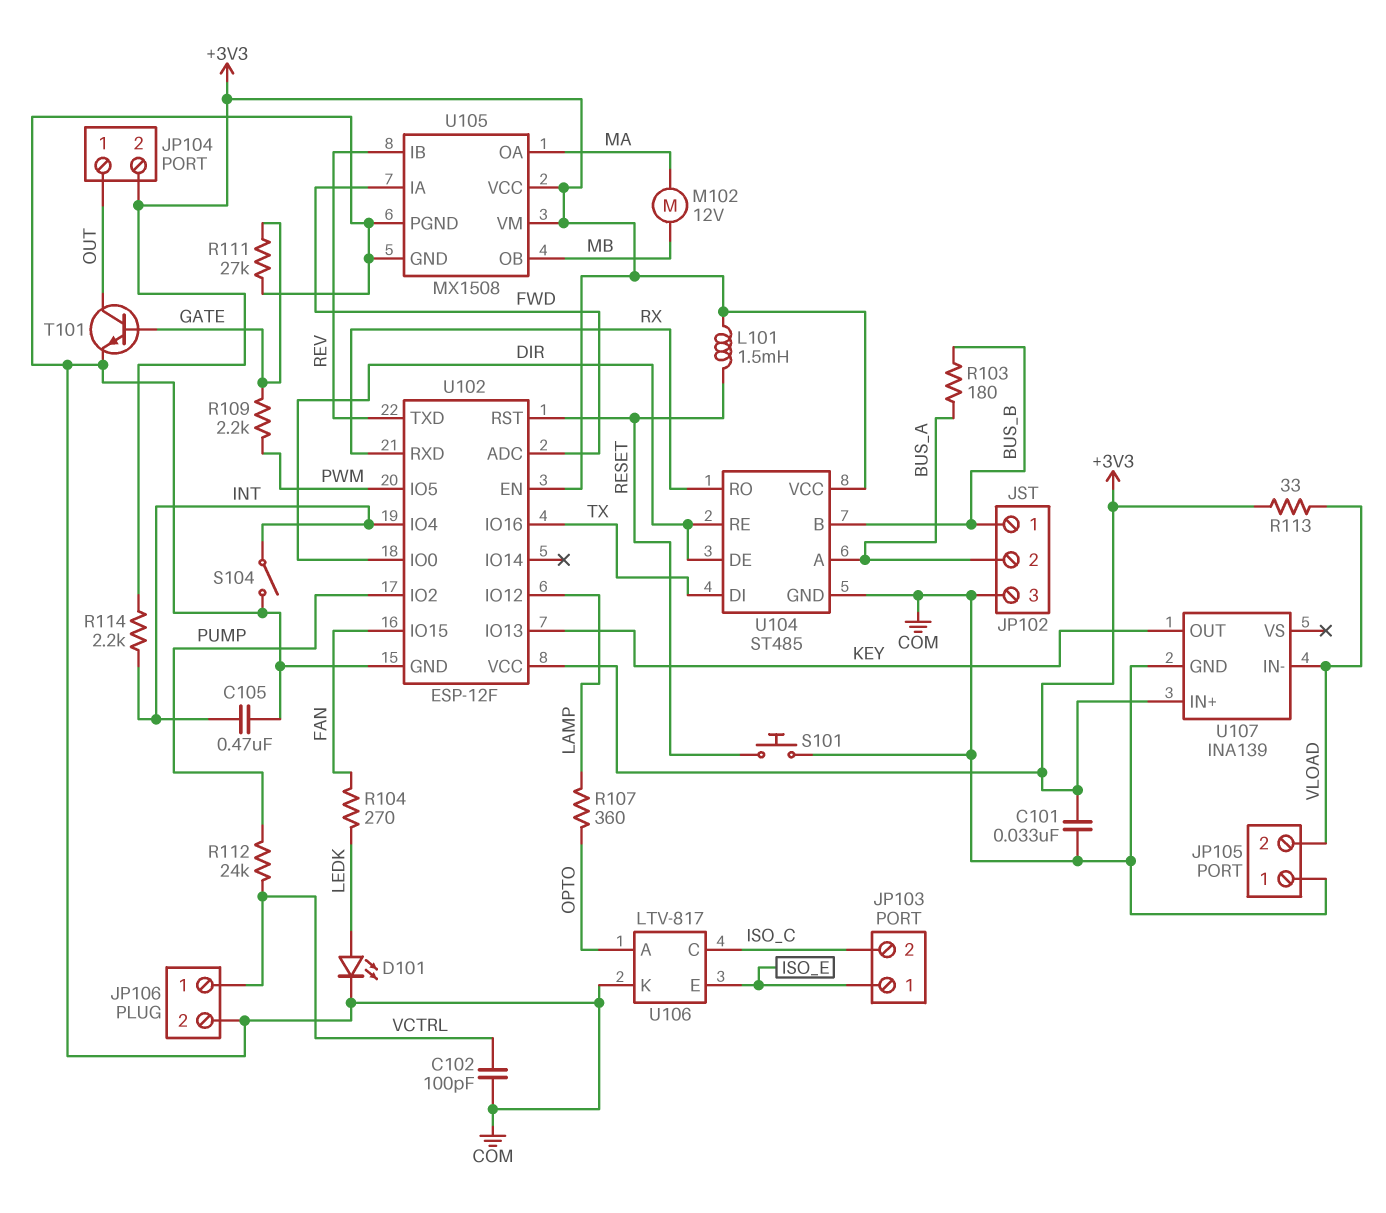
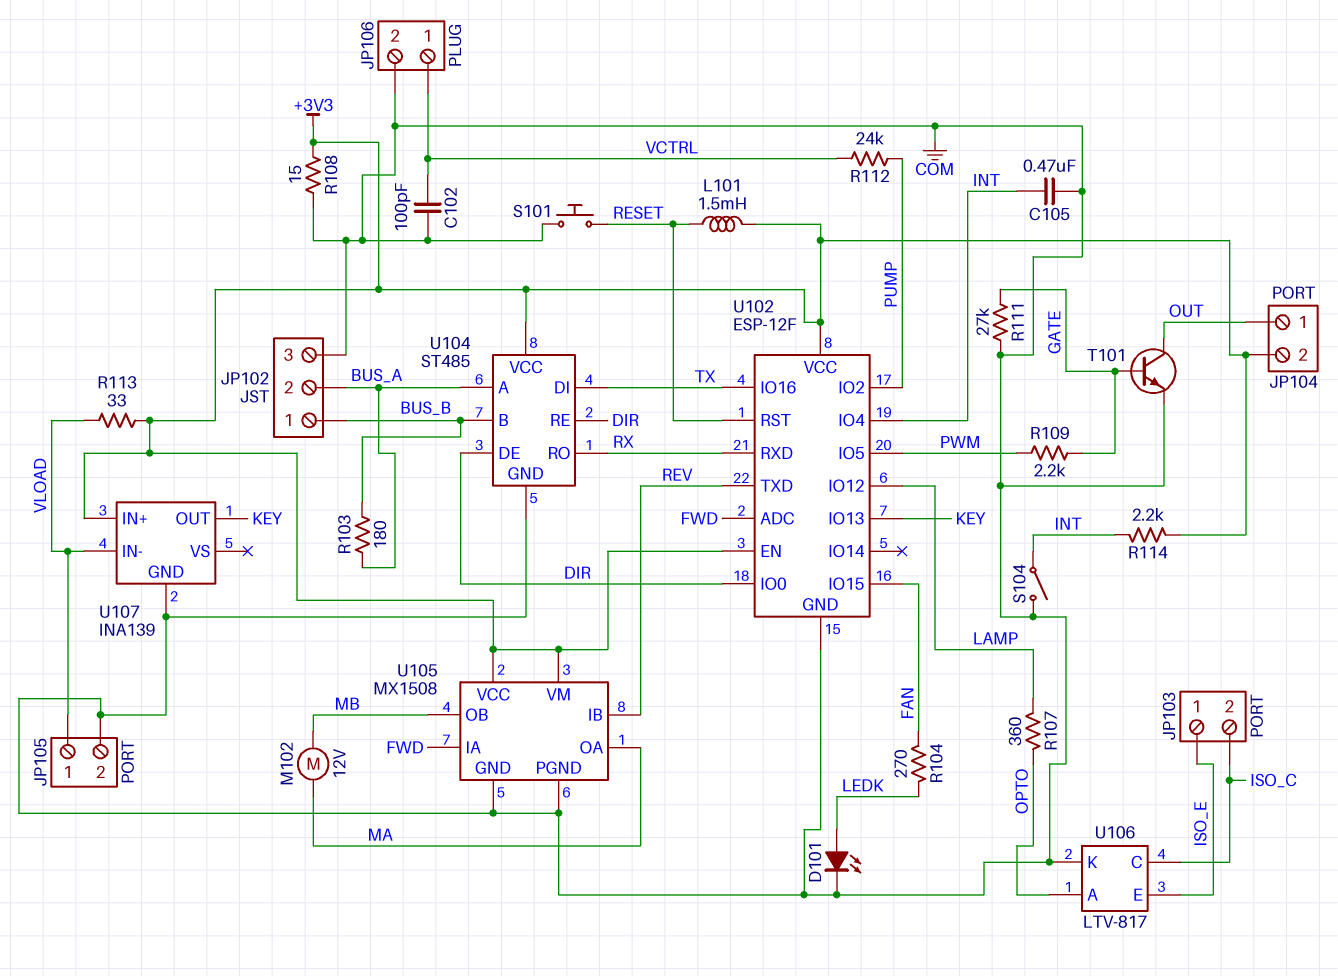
C101: 33nF (+3V3, COM) -> none
JP105 pin 1: COM -> VLOAD
JP105 pin 2: VLOAD -> COM
R108: none -> 15 (+3V3, COM)

